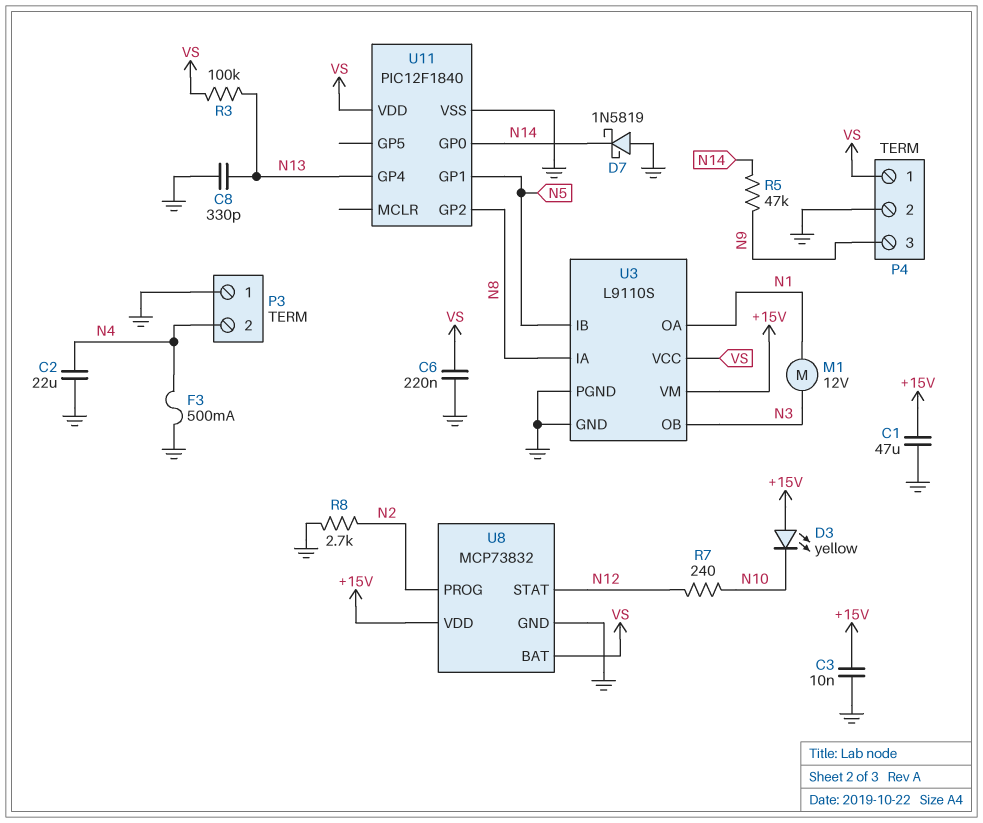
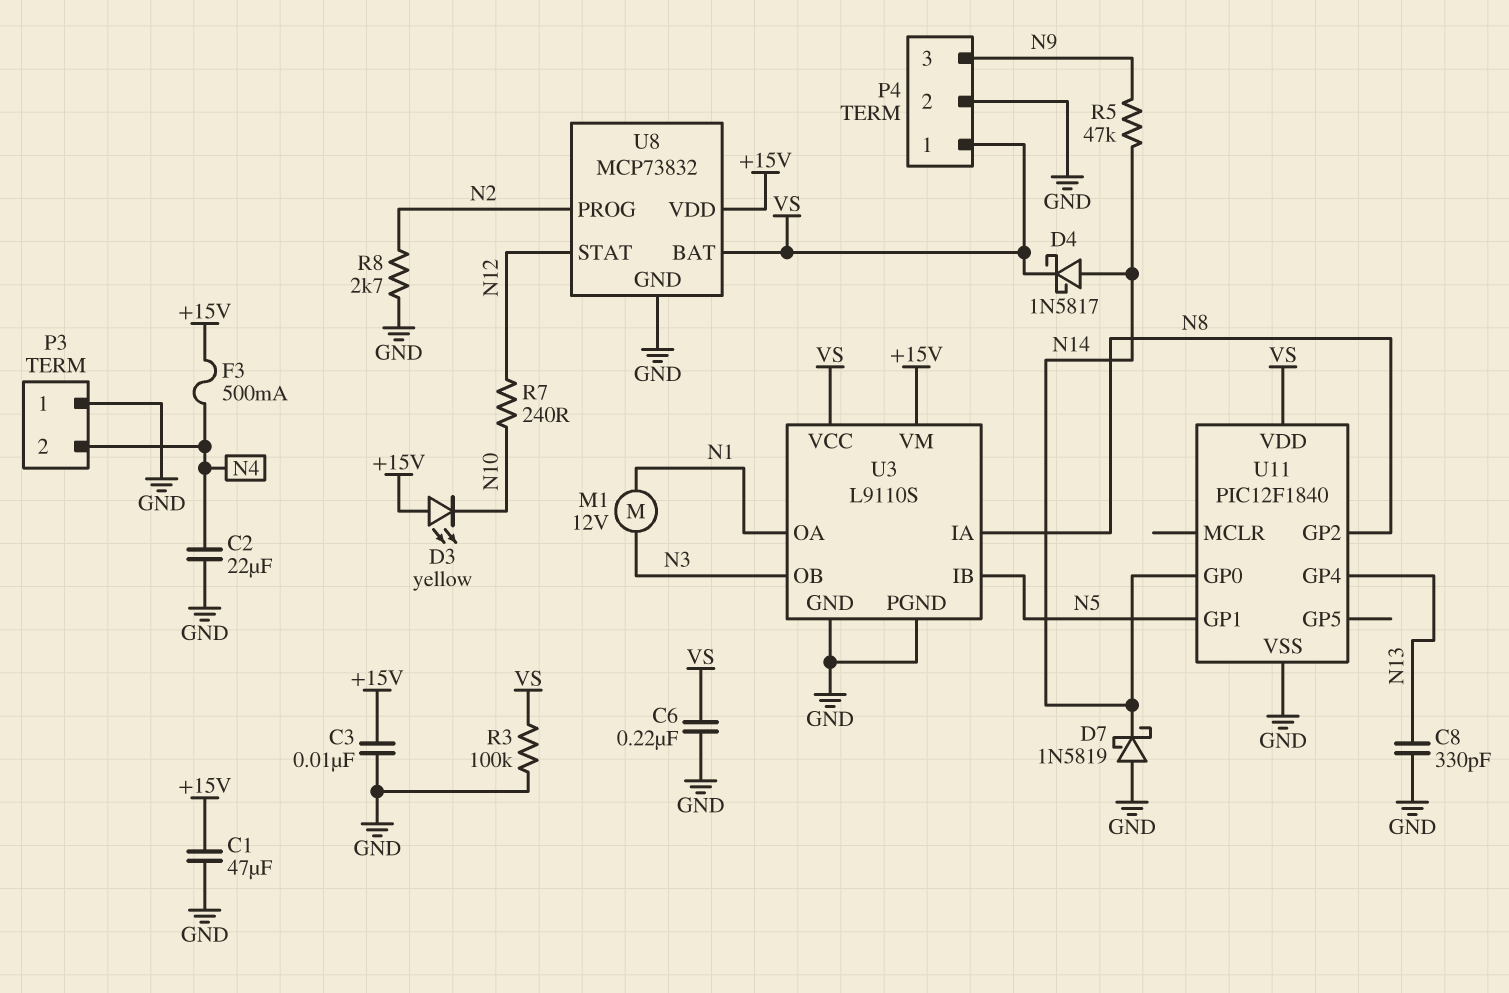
D4: none -> schottky 1N5817 (A N14, K VS)
F3: 500mA (GND, N4) -> 500mA (+15V, N4)
R3: 100k (N13, VS) -> 100k (GND, VS)

